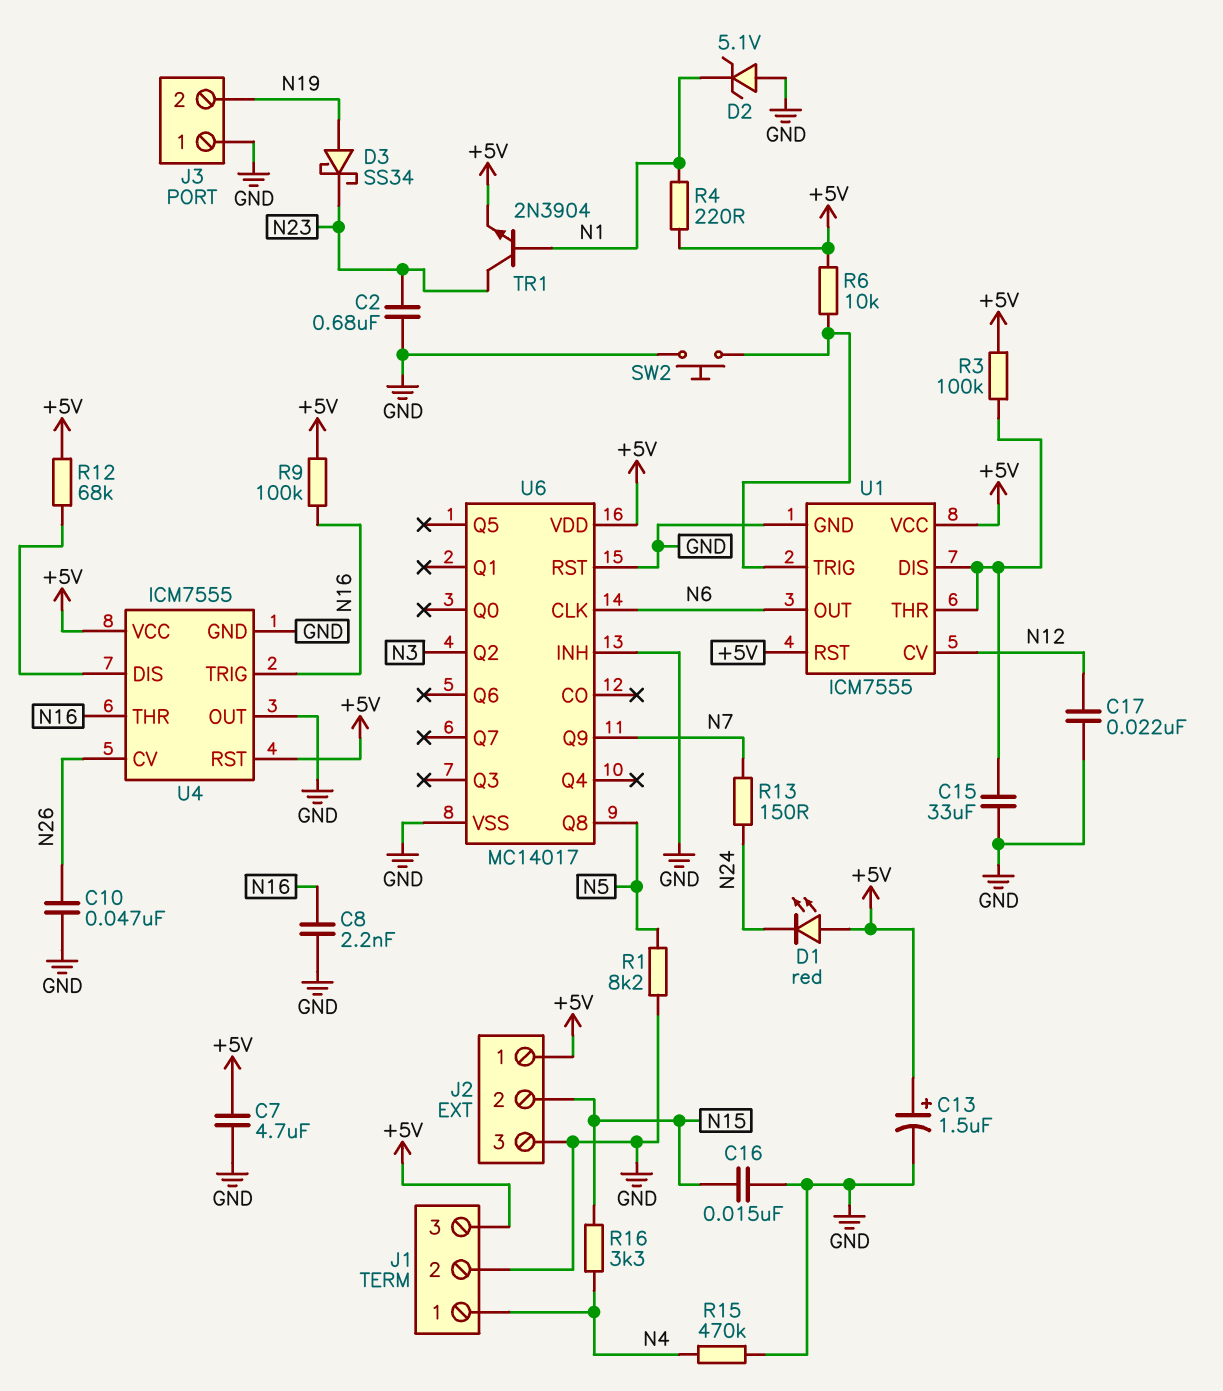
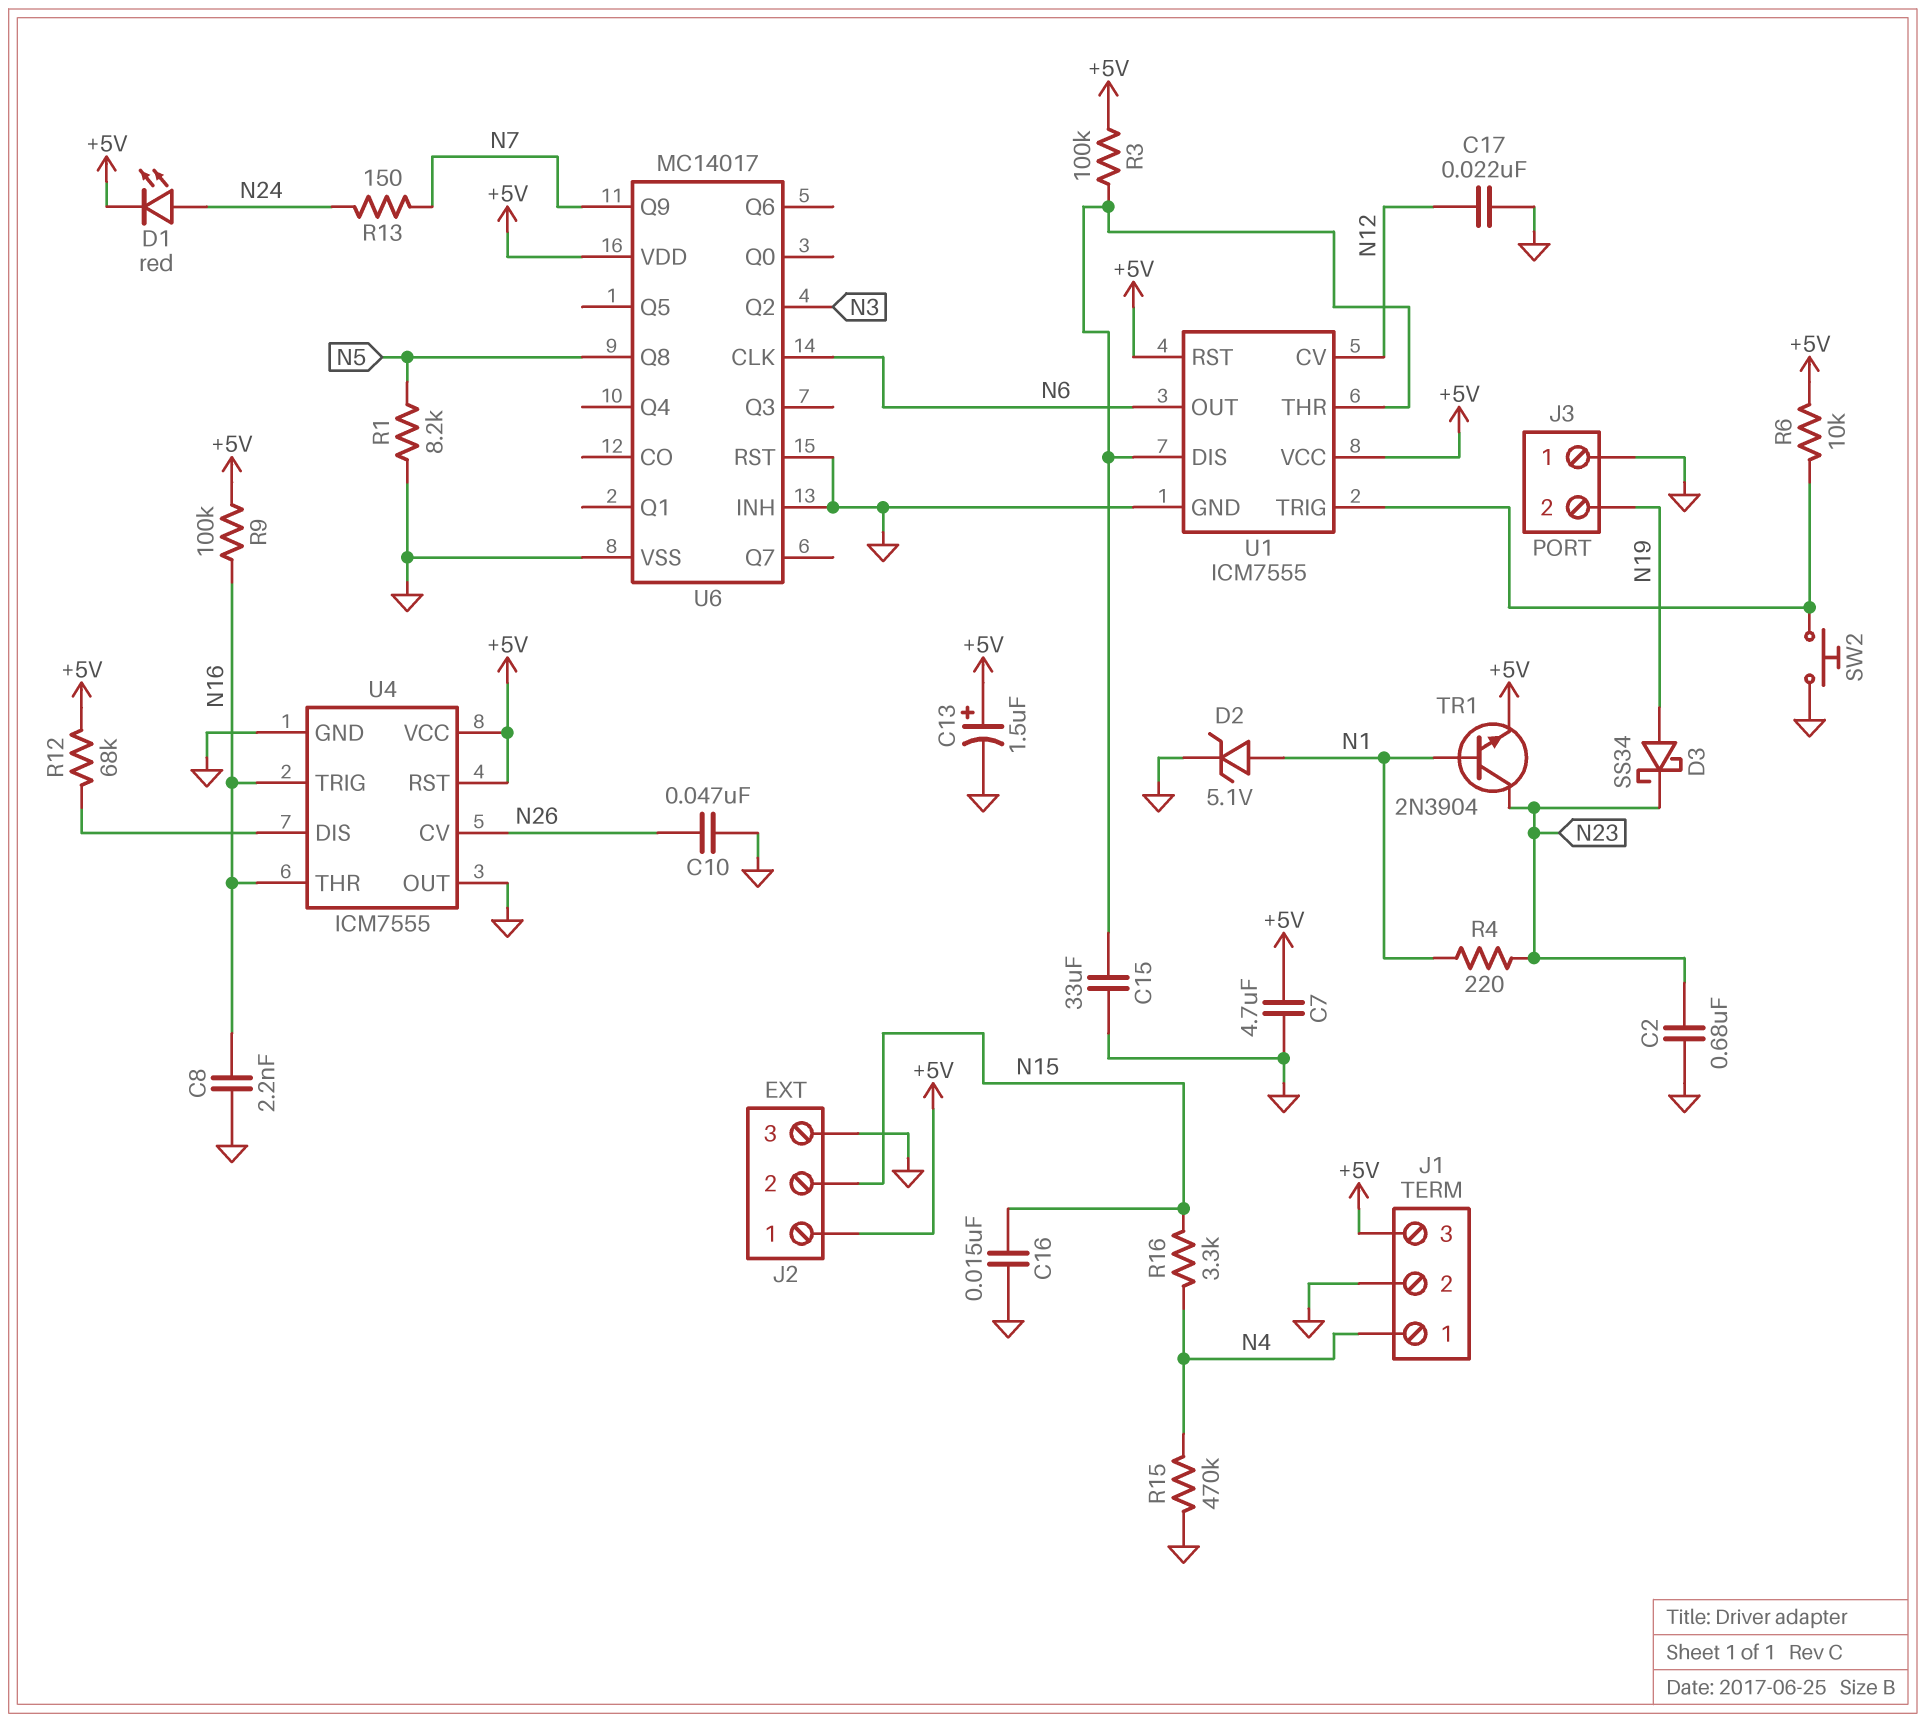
D1: LED red (A +5V, K N24) -> LED red (A N24, K +5V)
D2: zener 5.1V (A GND, K N1) -> zener 5.1V (A N1, K GND)
R4: 220 (+5V, N1) -> 220 (N1, N23)

